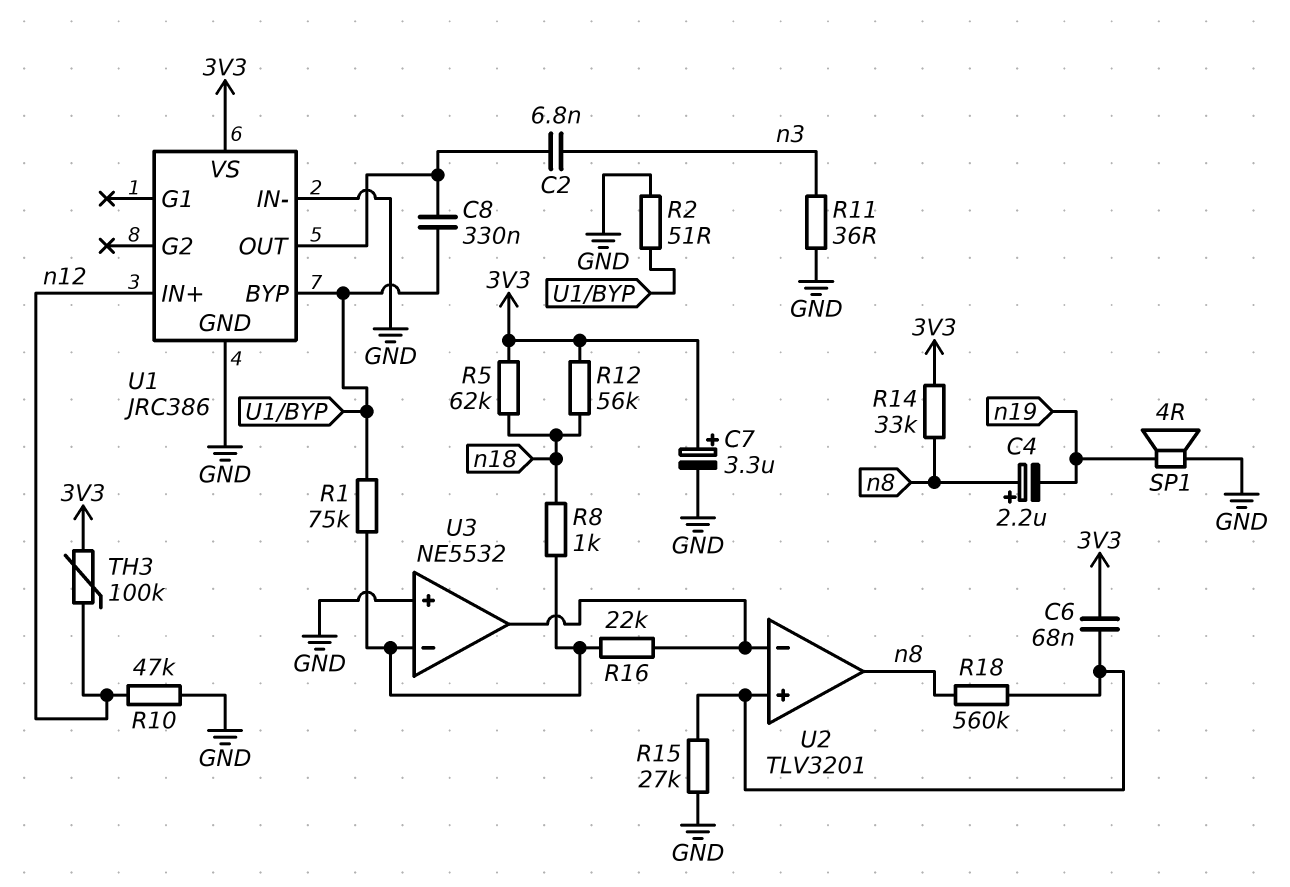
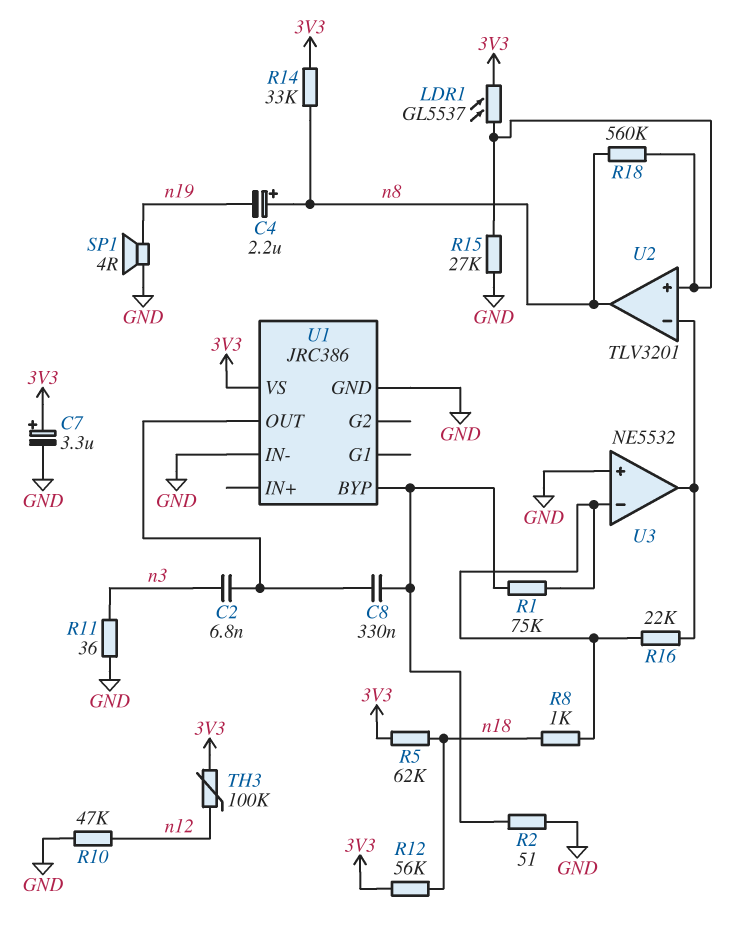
C6: 68nF (3V3, U2/in+) -> none
LDR1: none -> GL5537 (3V3, U2/in+)
U1 pin IN+: n12 -> none

